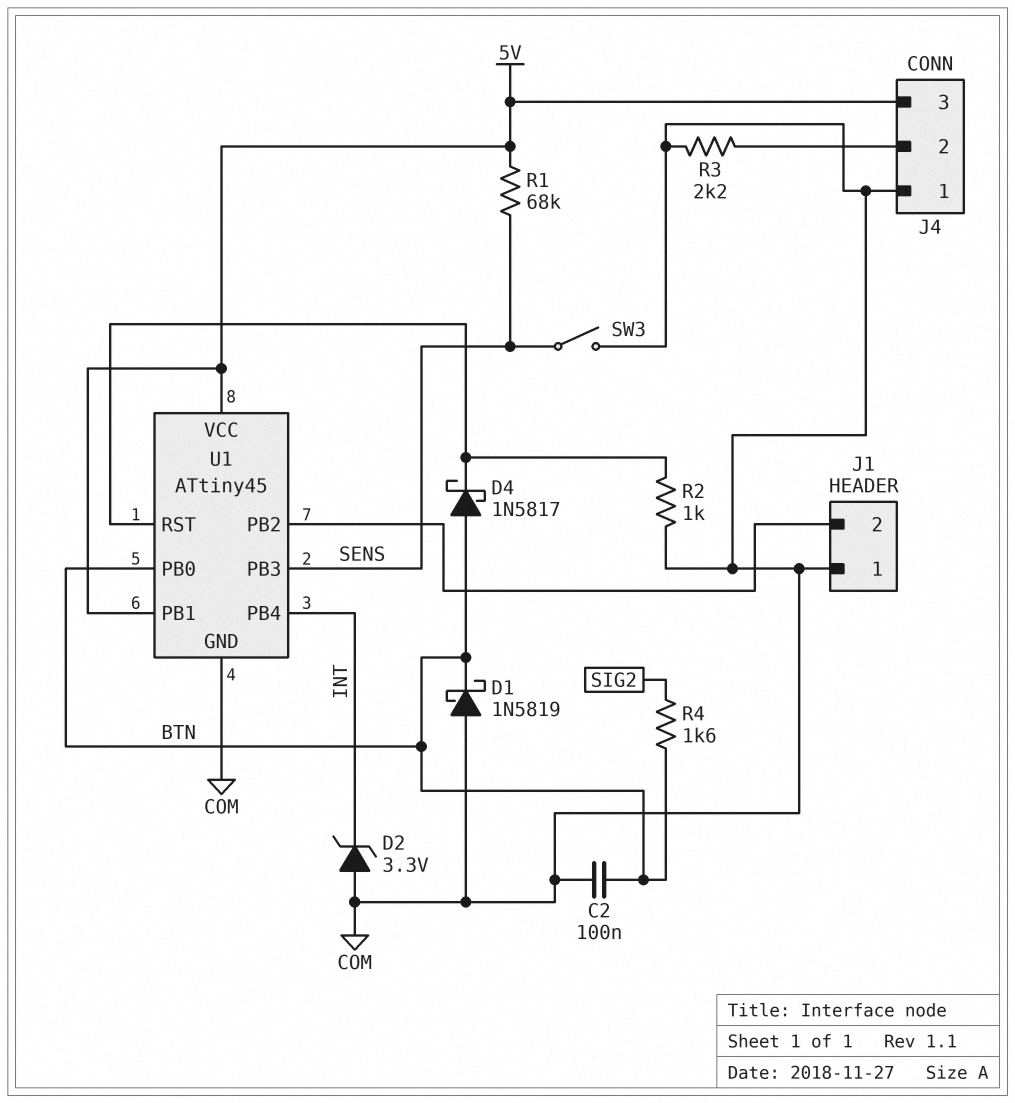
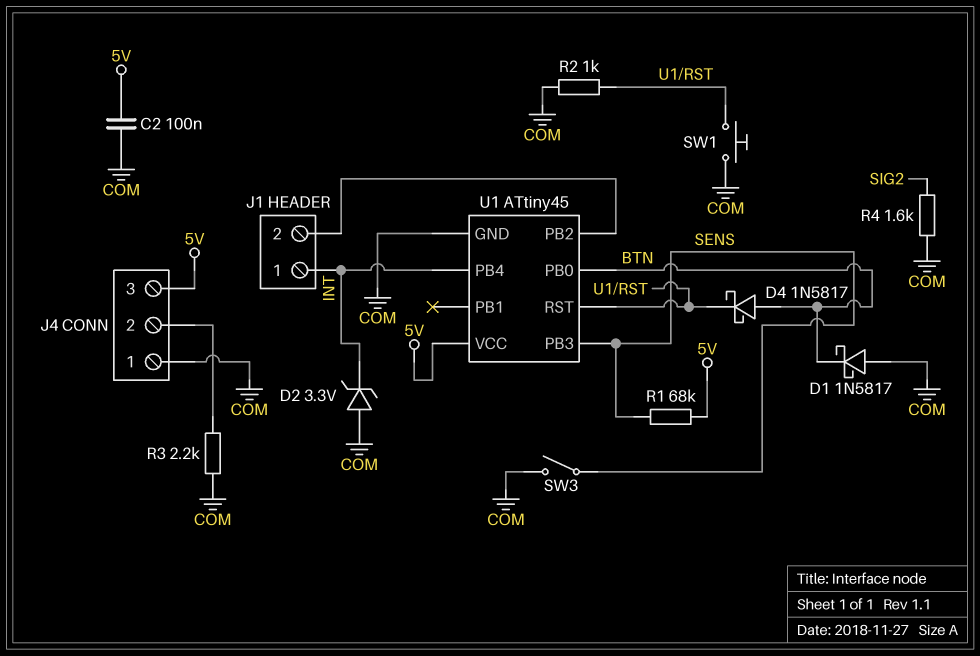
C2: 100nF (BTN, COM) -> 100nF (5V, COM)
D1: schottky 1N5819 (A COM, K BTN) -> schottky 1N5817 (A COM, K BTN)
J1 pin 1: COM -> INT
R4: 1.6k (BTN, SIG2) -> 1.6k (COM, SIG2)
SW1: none -> button (COM, U1/RST)
U1 pin PB1: 5V -> none

